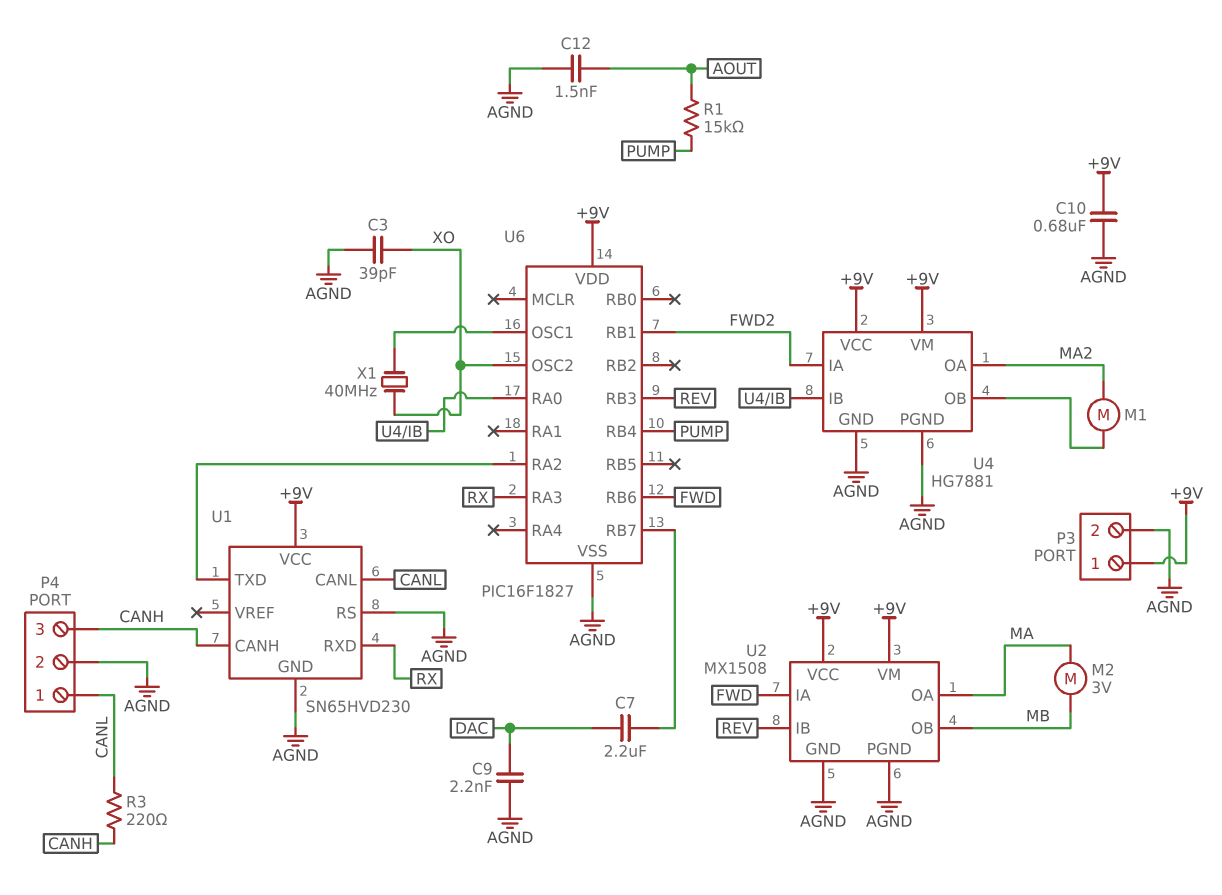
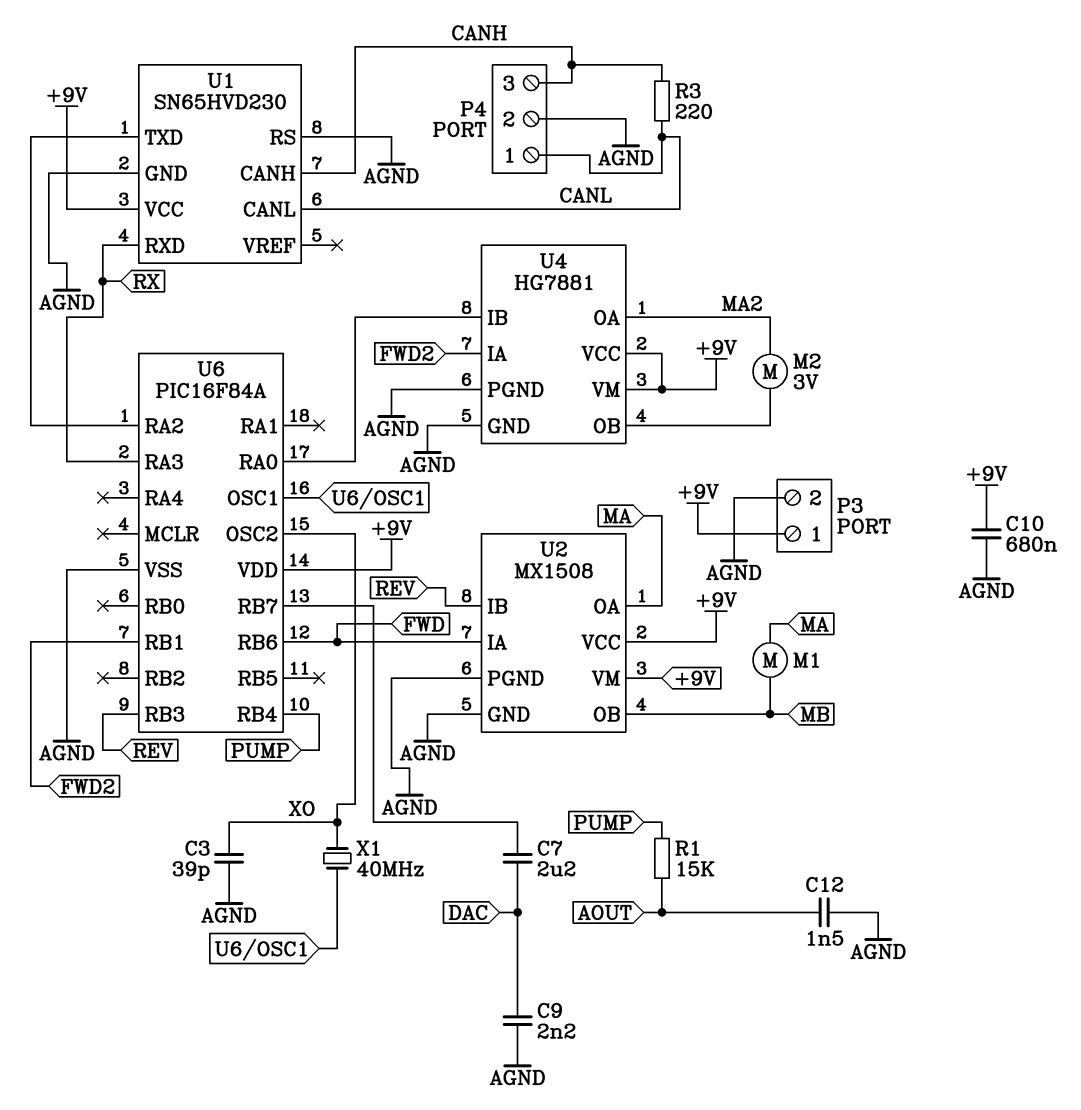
M1: motor (MA2, U4/OB) -> motor (MA, MB)
M2: motor 3V (MA, MB) -> motor 3V (MA2, U4/OB)
U6: PIC16F1827 -> PIC16F84A

